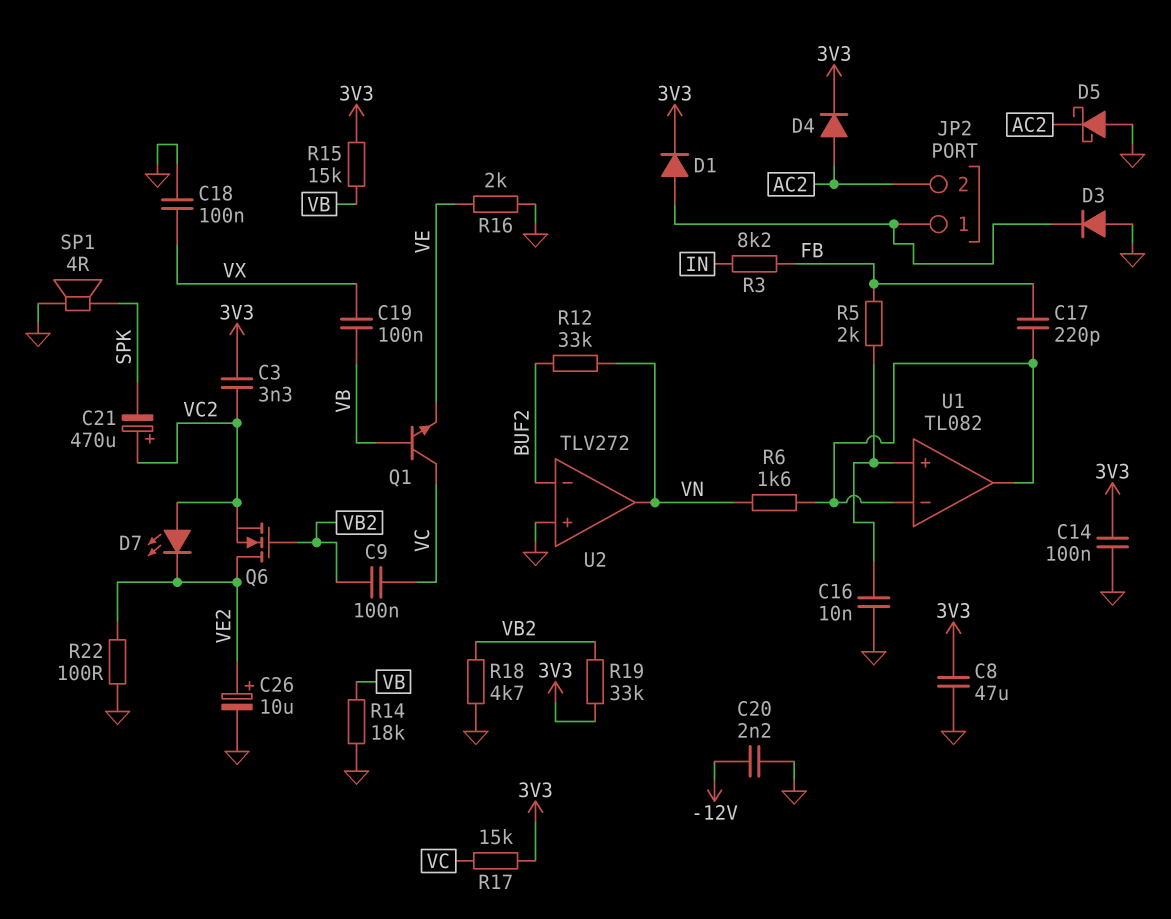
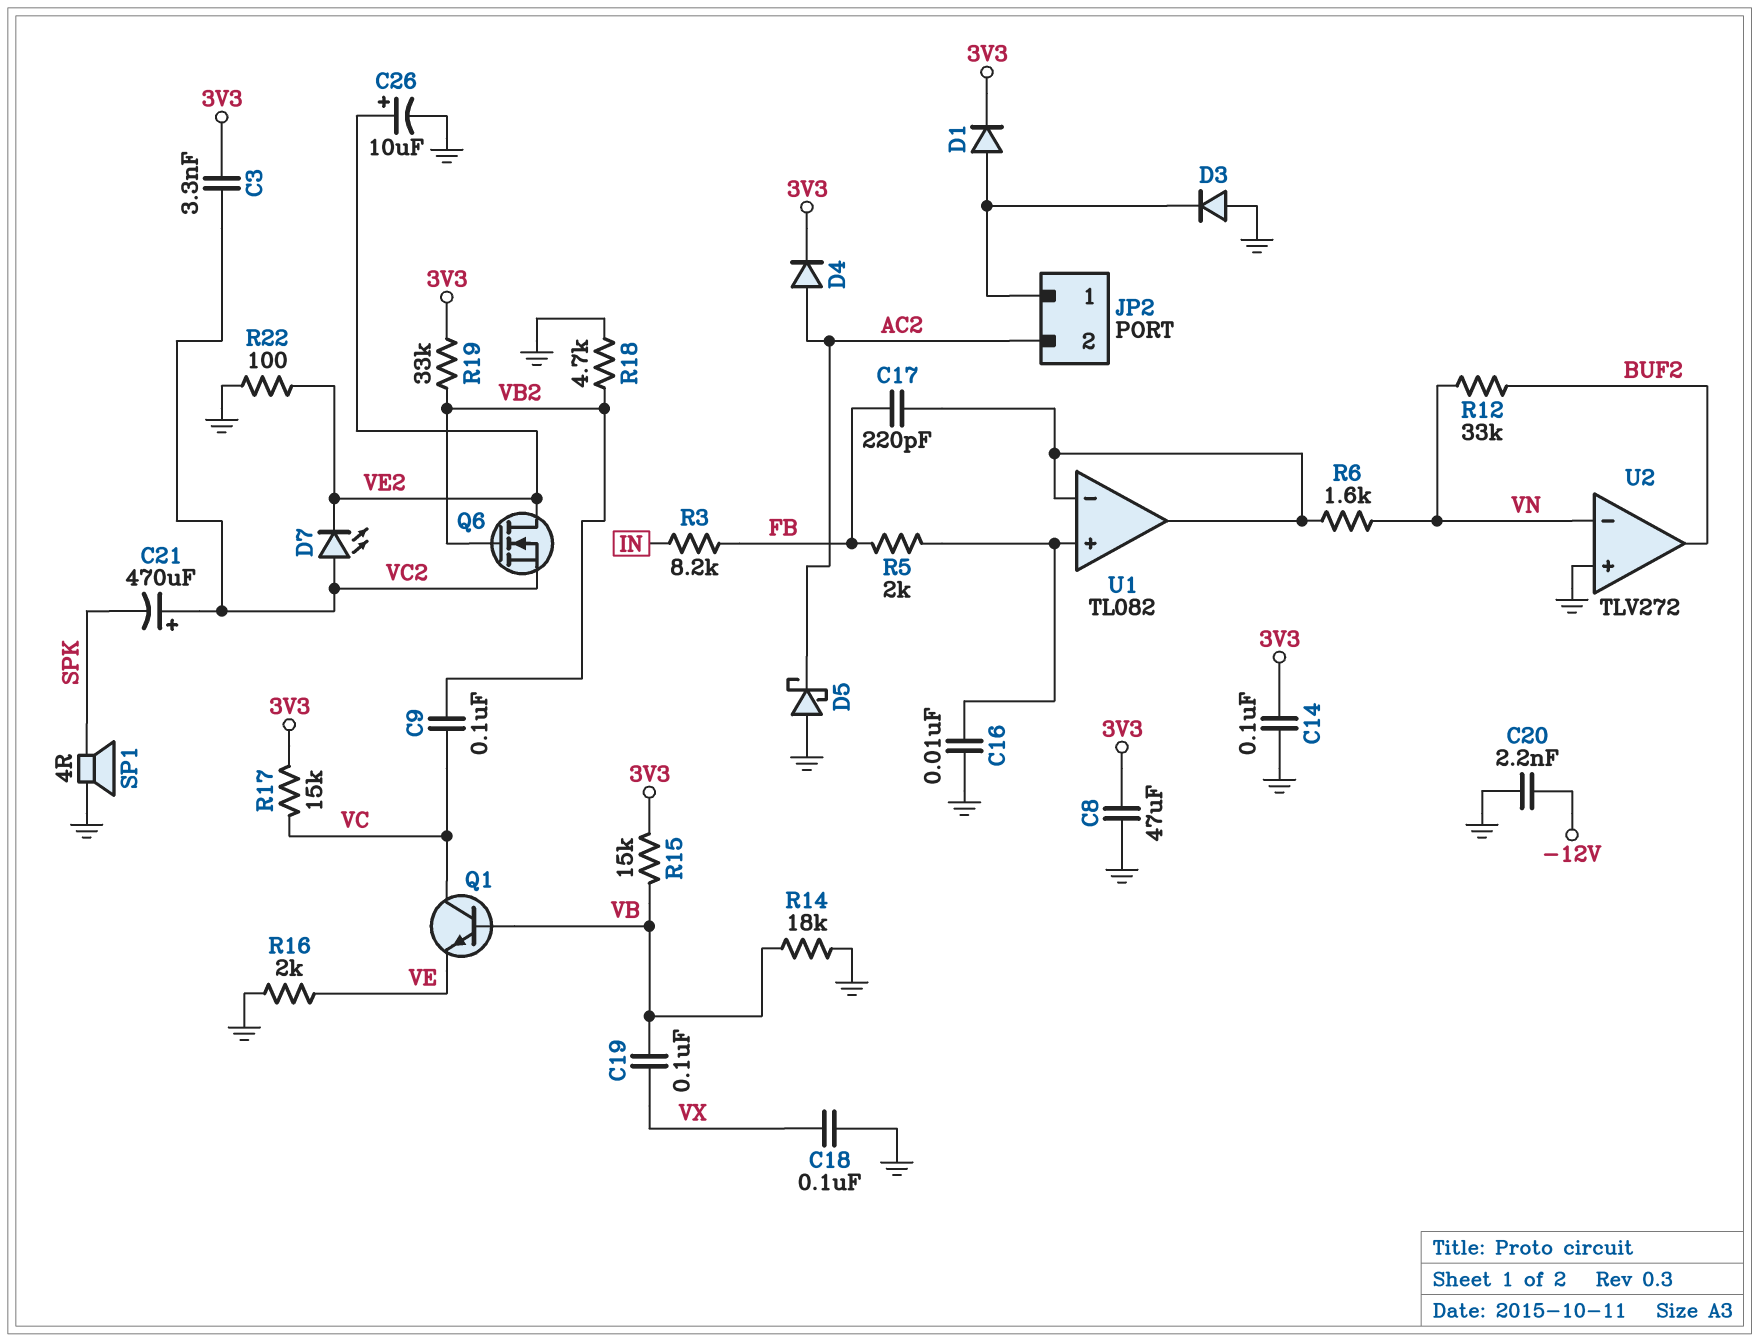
U2 pin in-: BUF2 -> VN
U2 pin out: VN -> BUF2

